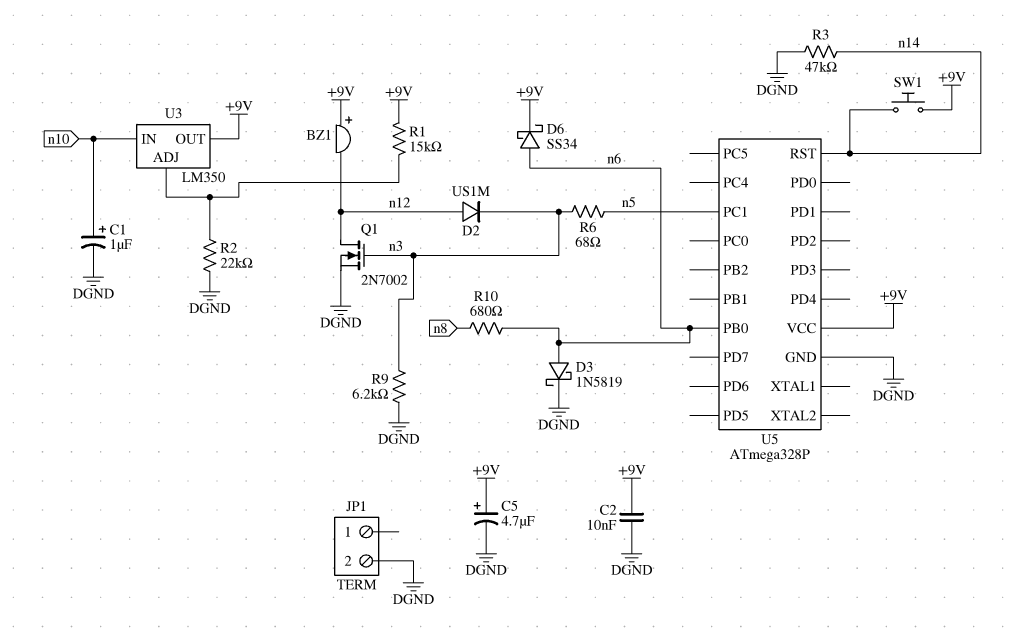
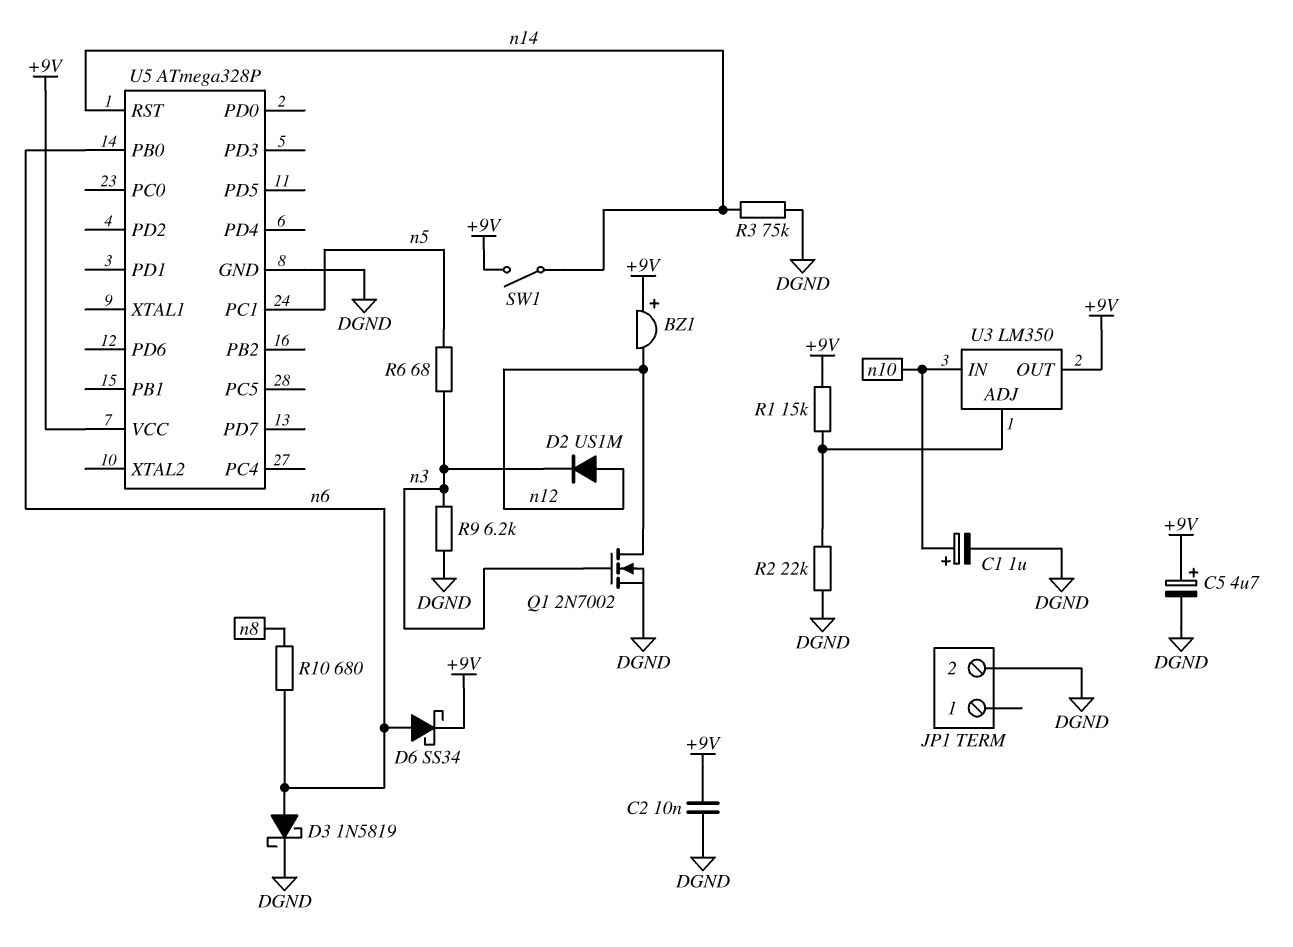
R3: 47k (DGND, n14) -> 75k (DGND, n14)
SW1: button (+9V, n14) -> switch (+9V, n14)

